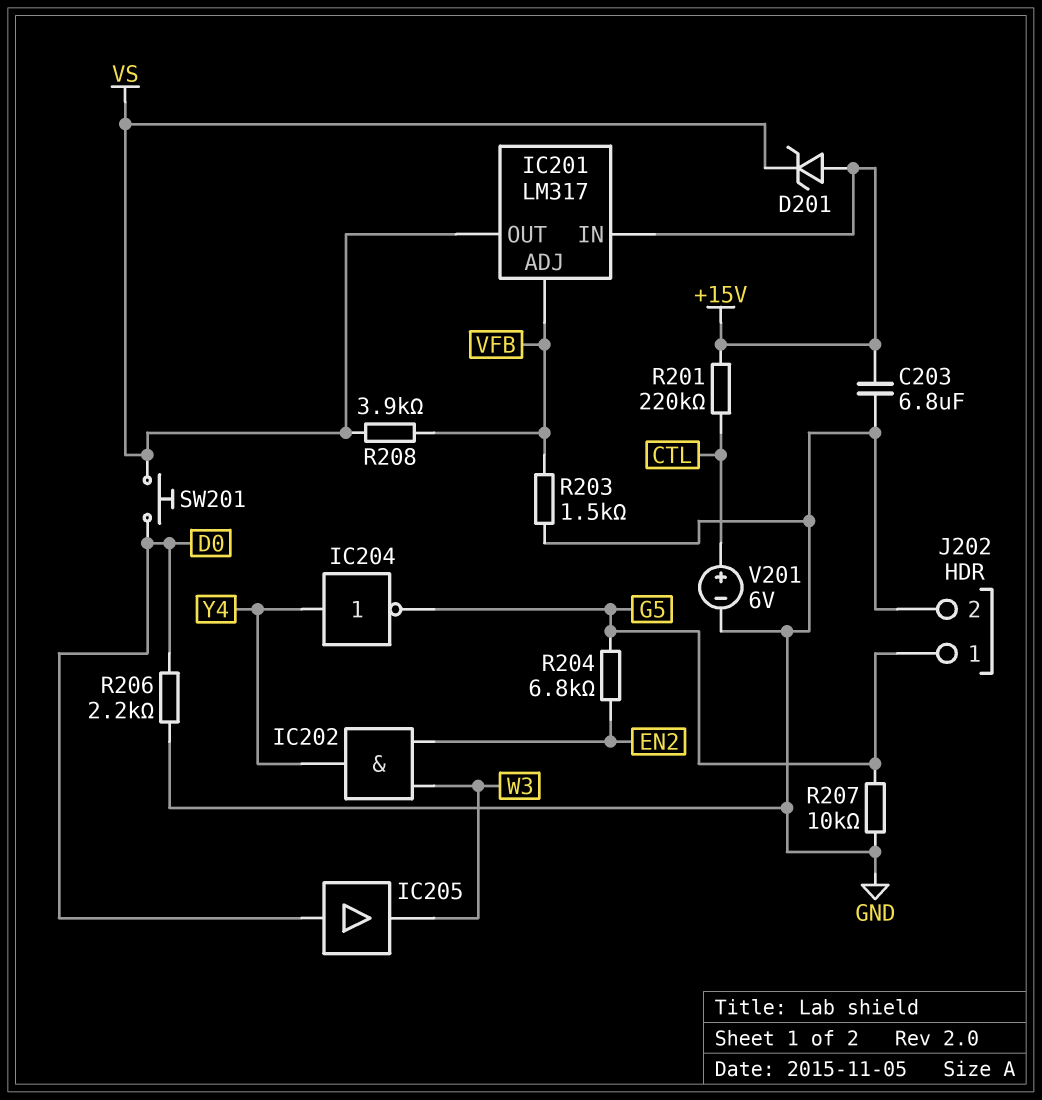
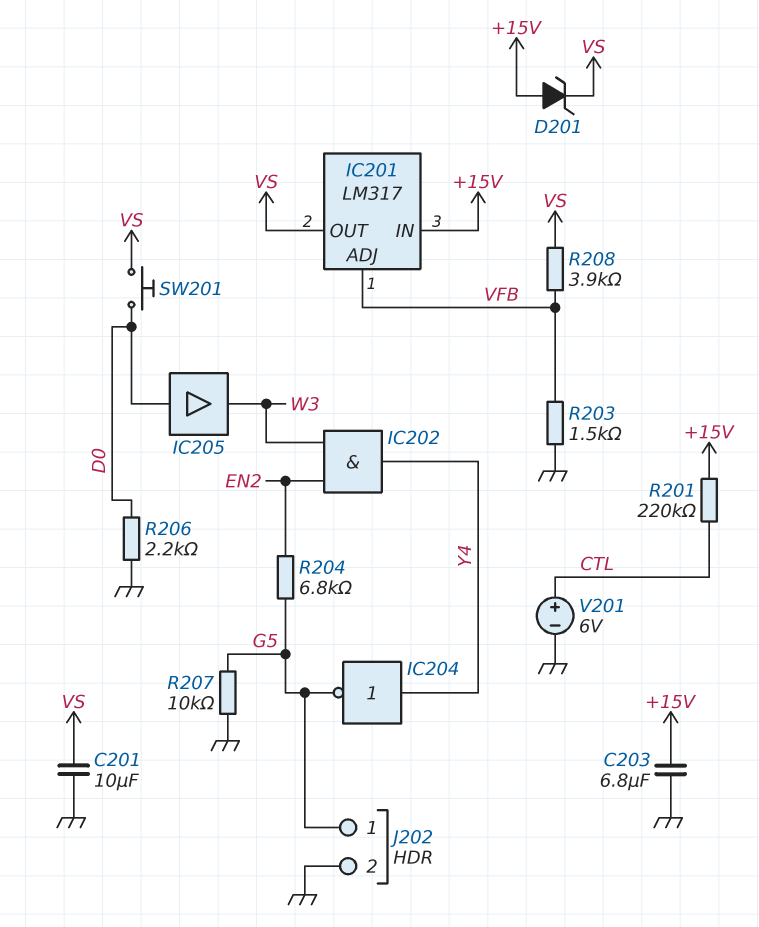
C201: none -> 10uF (GND, VS)

